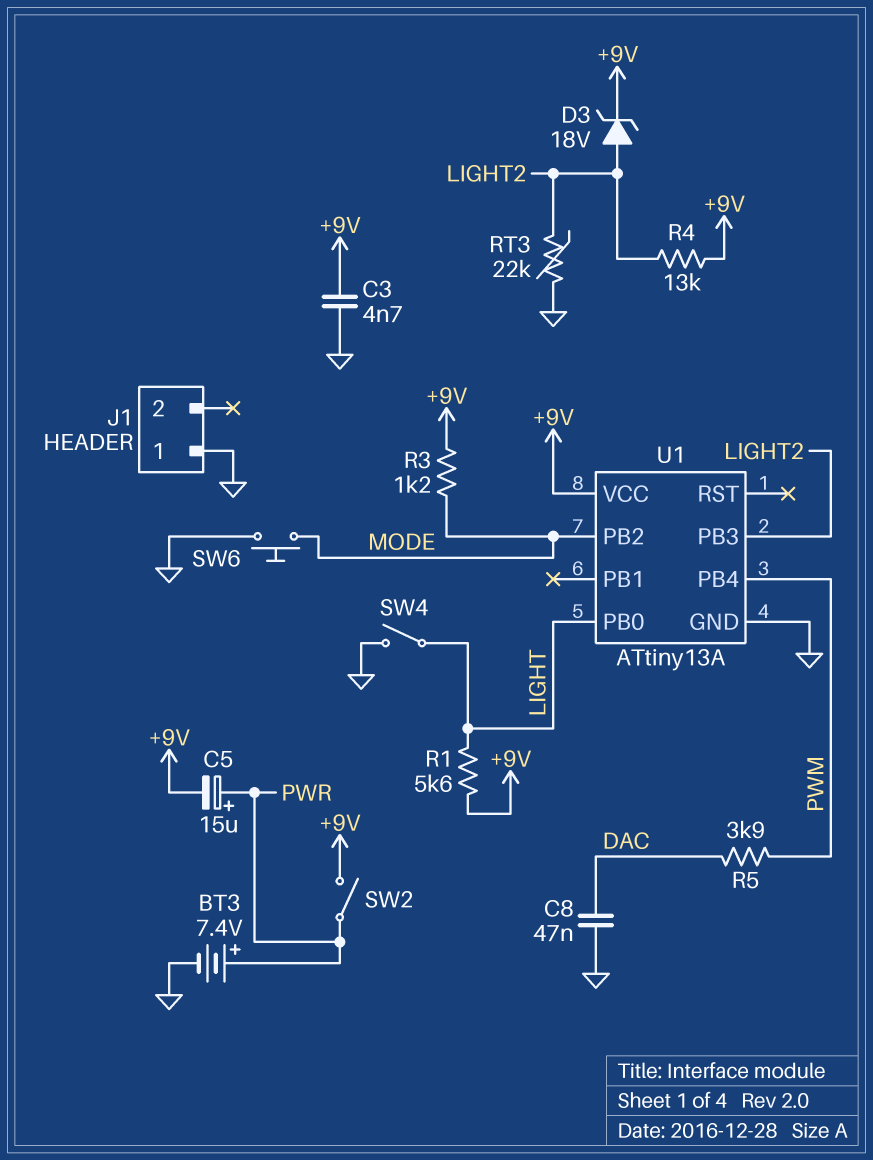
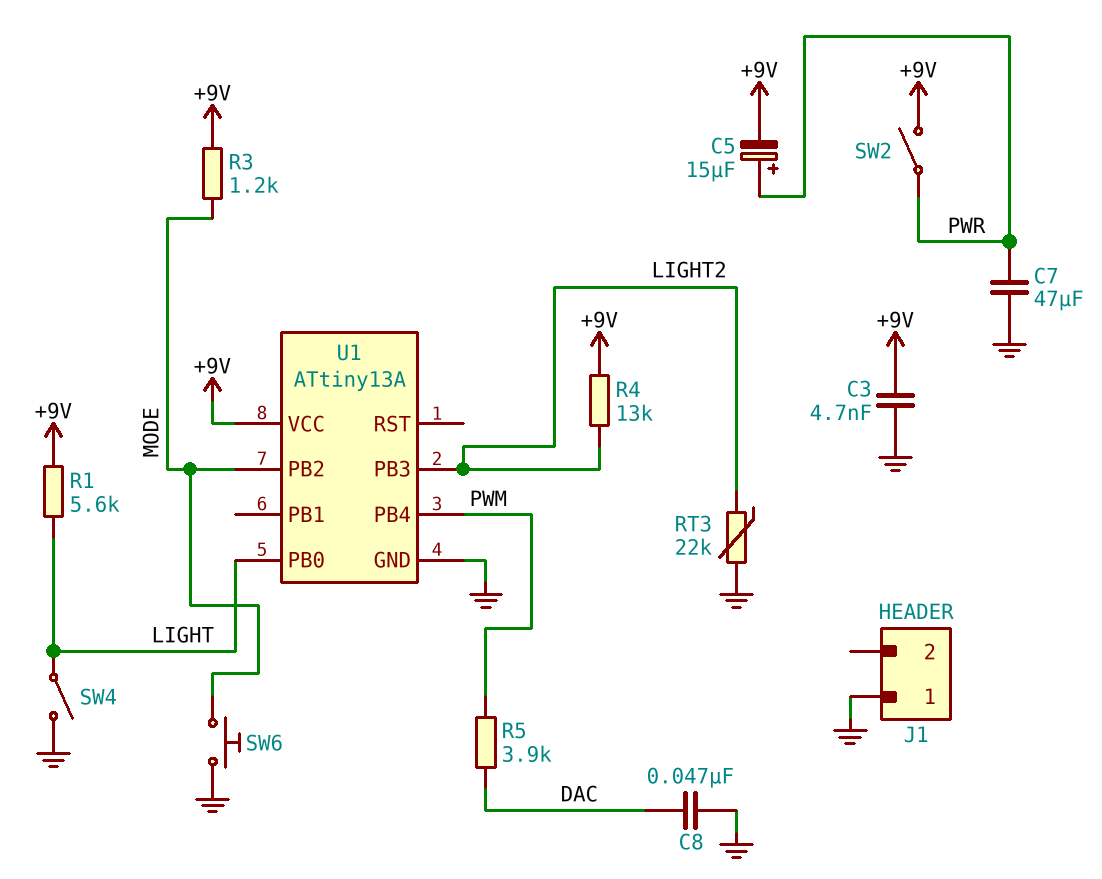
BT3: 7.4V (plus PWR, minus GND) -> none
C7: none -> 47uF (GND, PWR)
D3: zener 18V (A LIGHT2, K +9V) -> none

